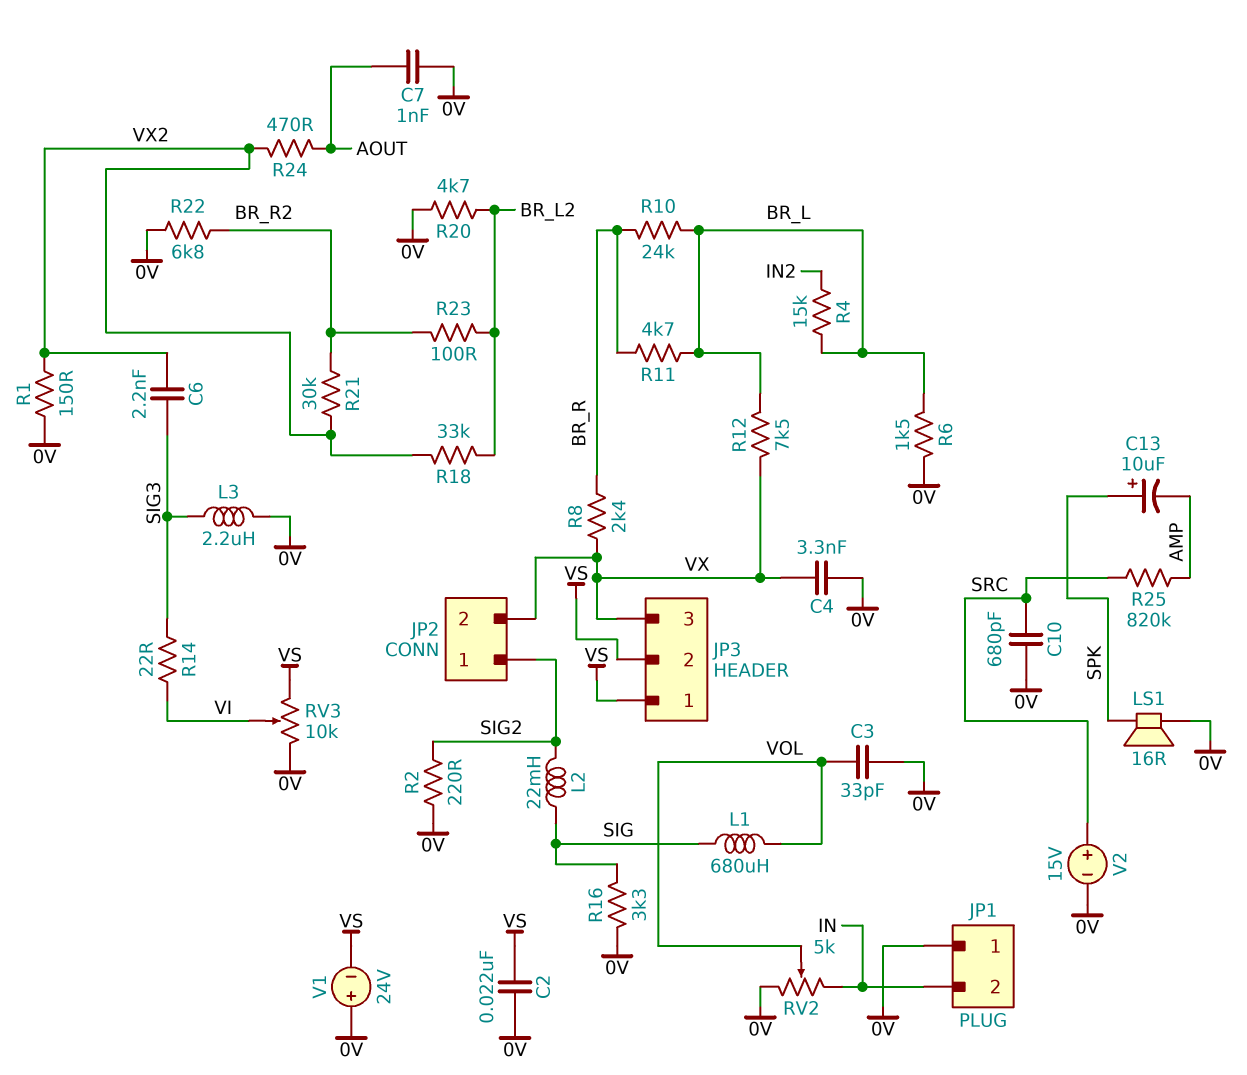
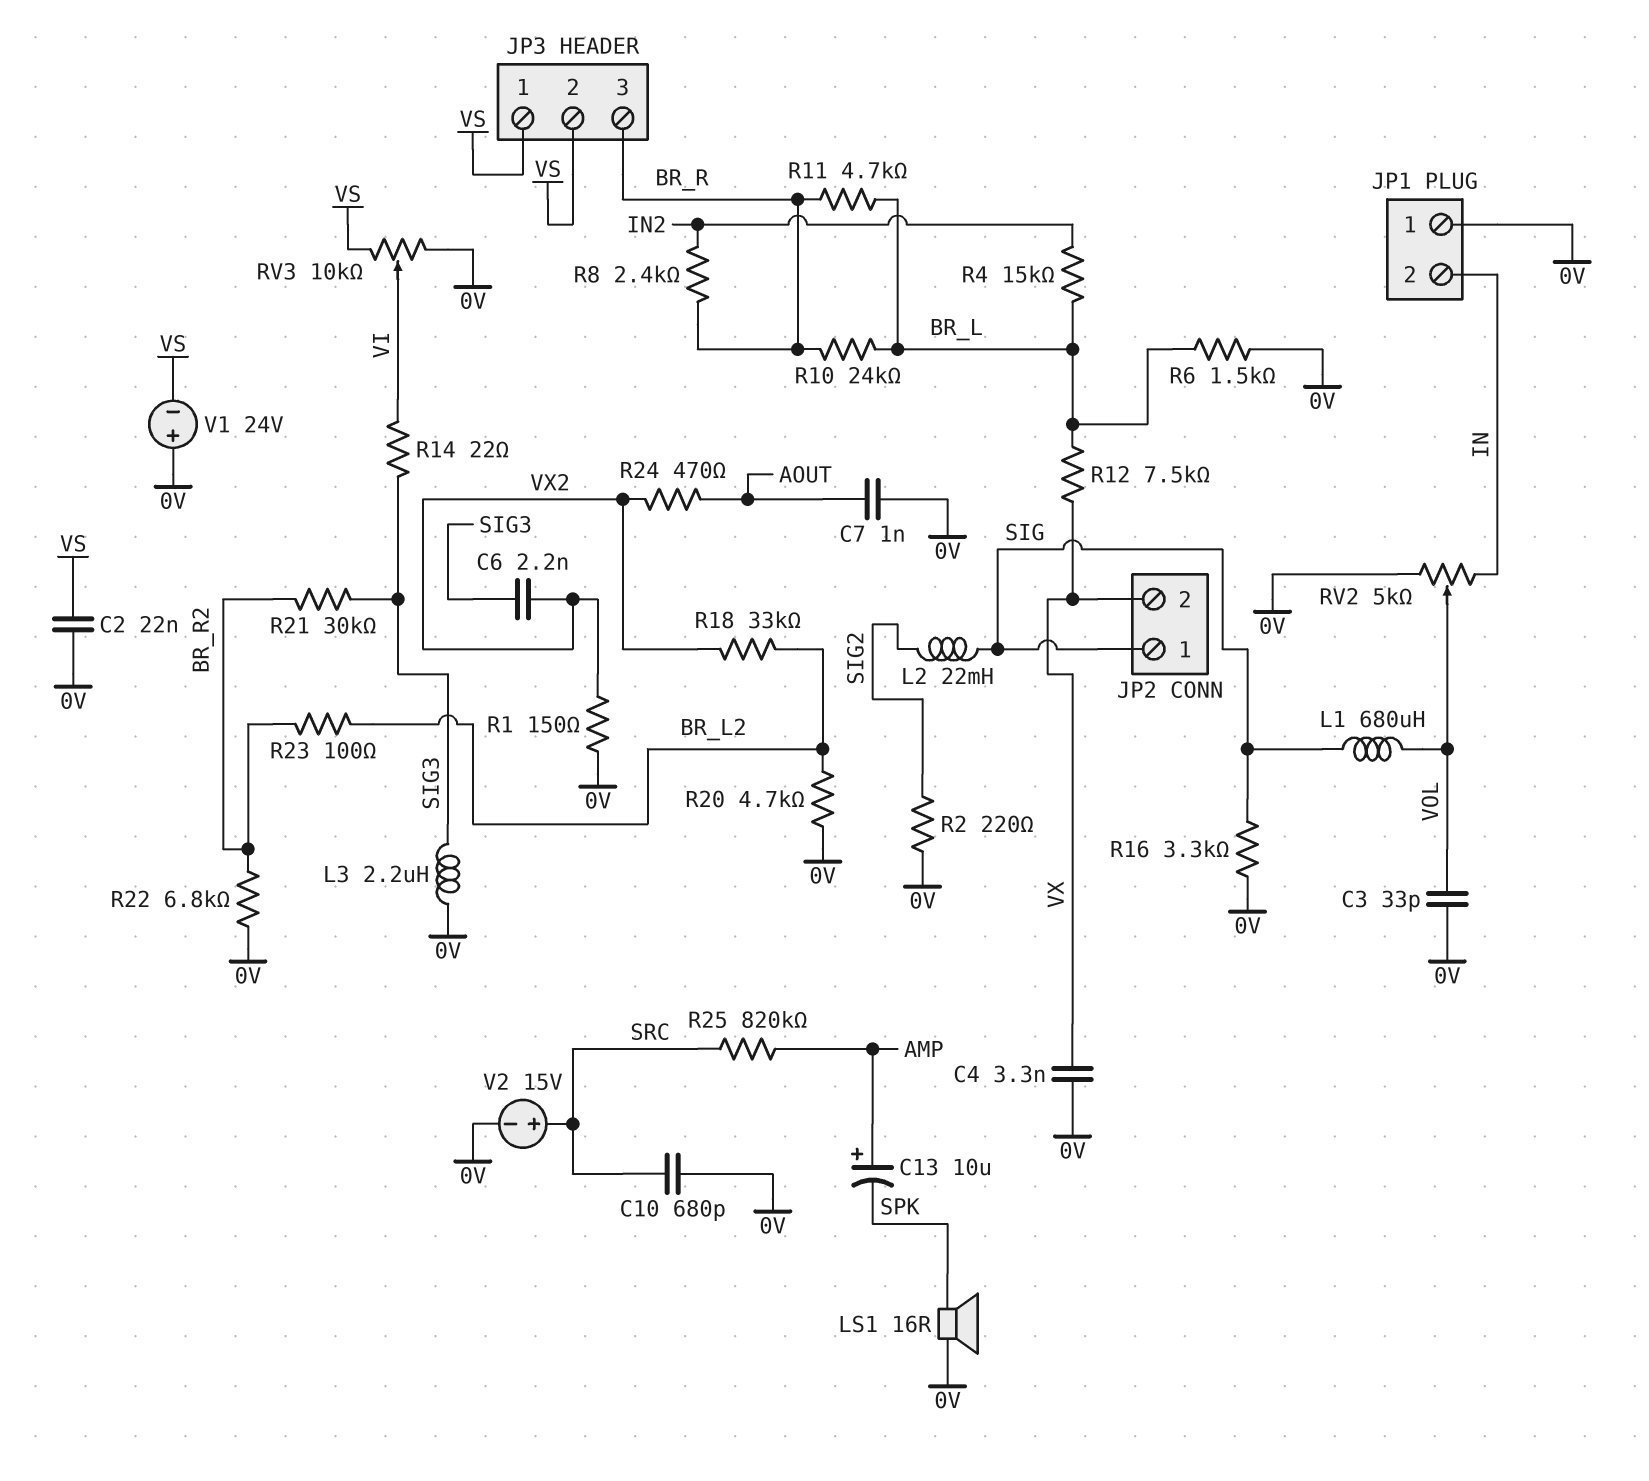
C13: 10uF (plus SPK, minus AMP) -> 10uF (plus AMP, minus SPK)
JP2 pin 1: SIG2 -> SIG
JP3 pin 3: VX -> BR_R
R8: 2.4k (BR_R, VX) -> 2.4k (BR_R, IN2)
R21: 30k (BR_R2, VX2) -> 30k (BR_R2, SIG3)

